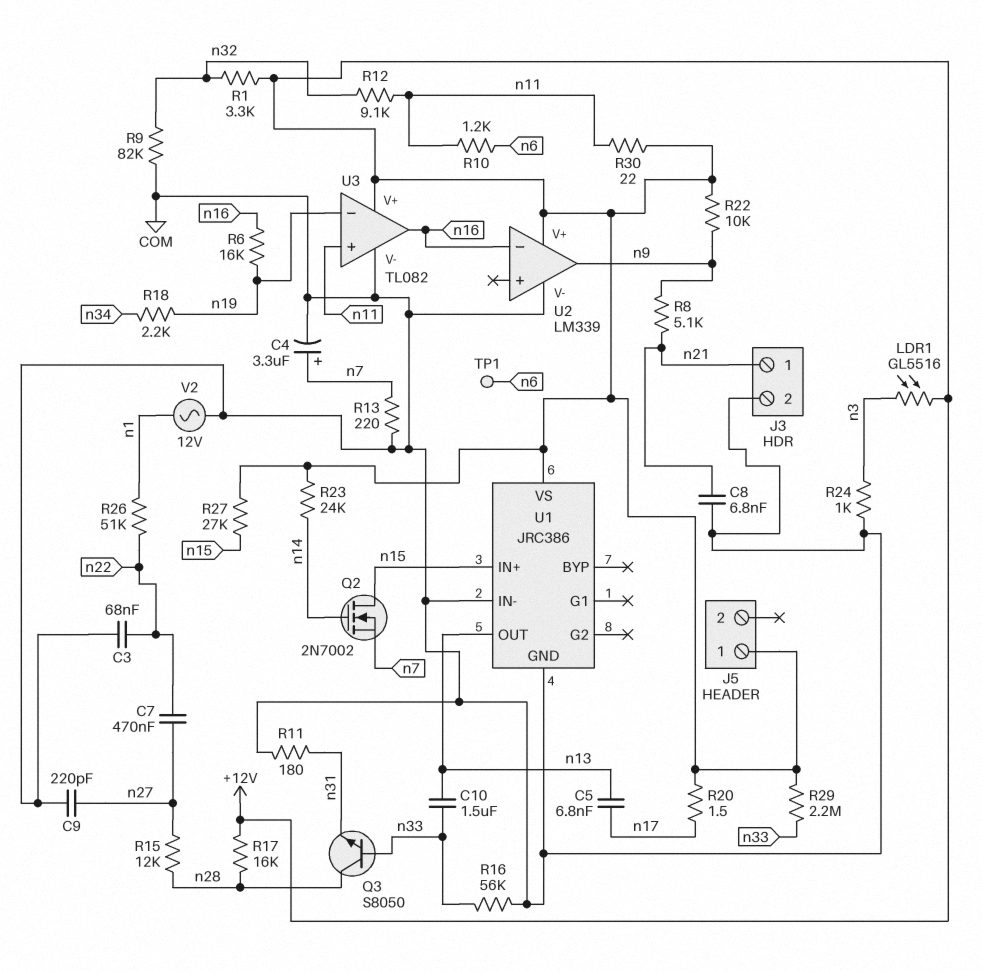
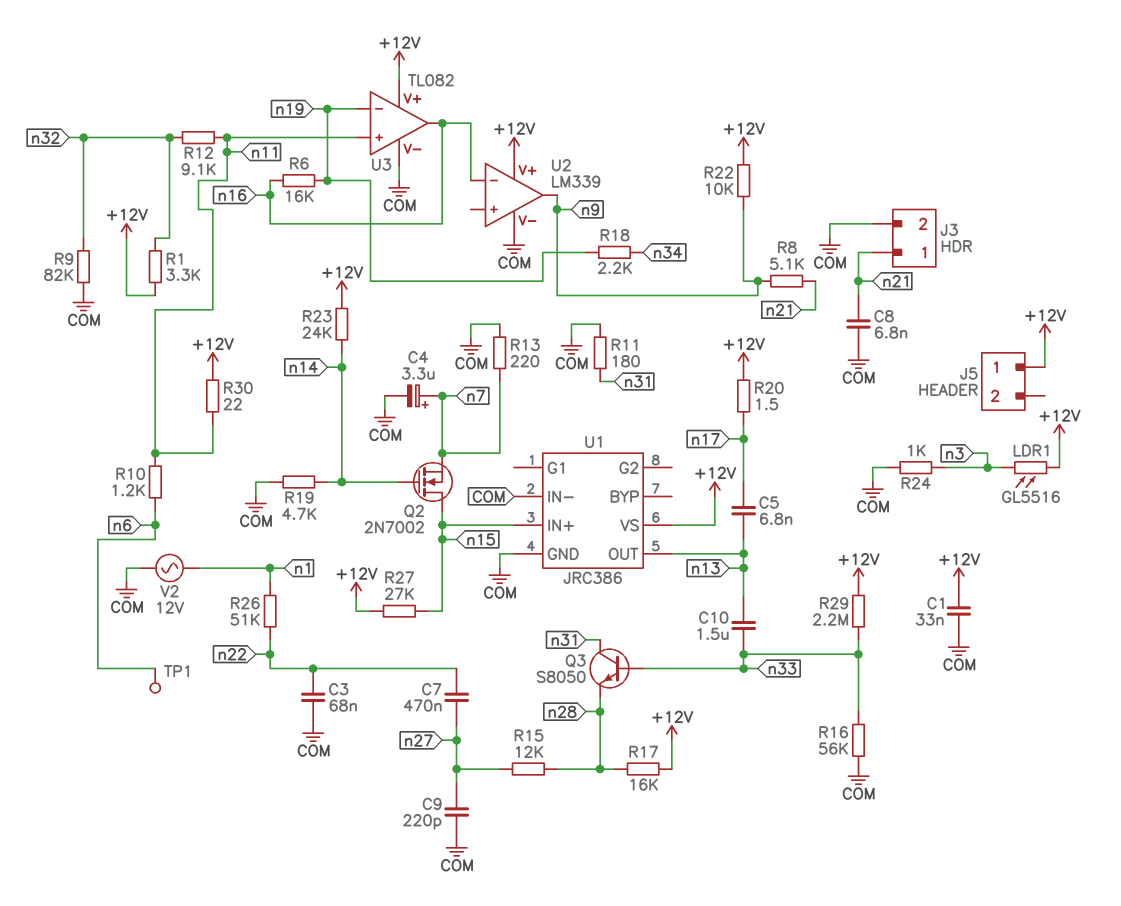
C1: none -> 33nF (+12V, COM)
Q3: NPN S8050 (B n33, C n28, E n31) -> NPN S8050 (B n33, C n31, E n28)
R19: none -> 4.7k (COM, n14)

